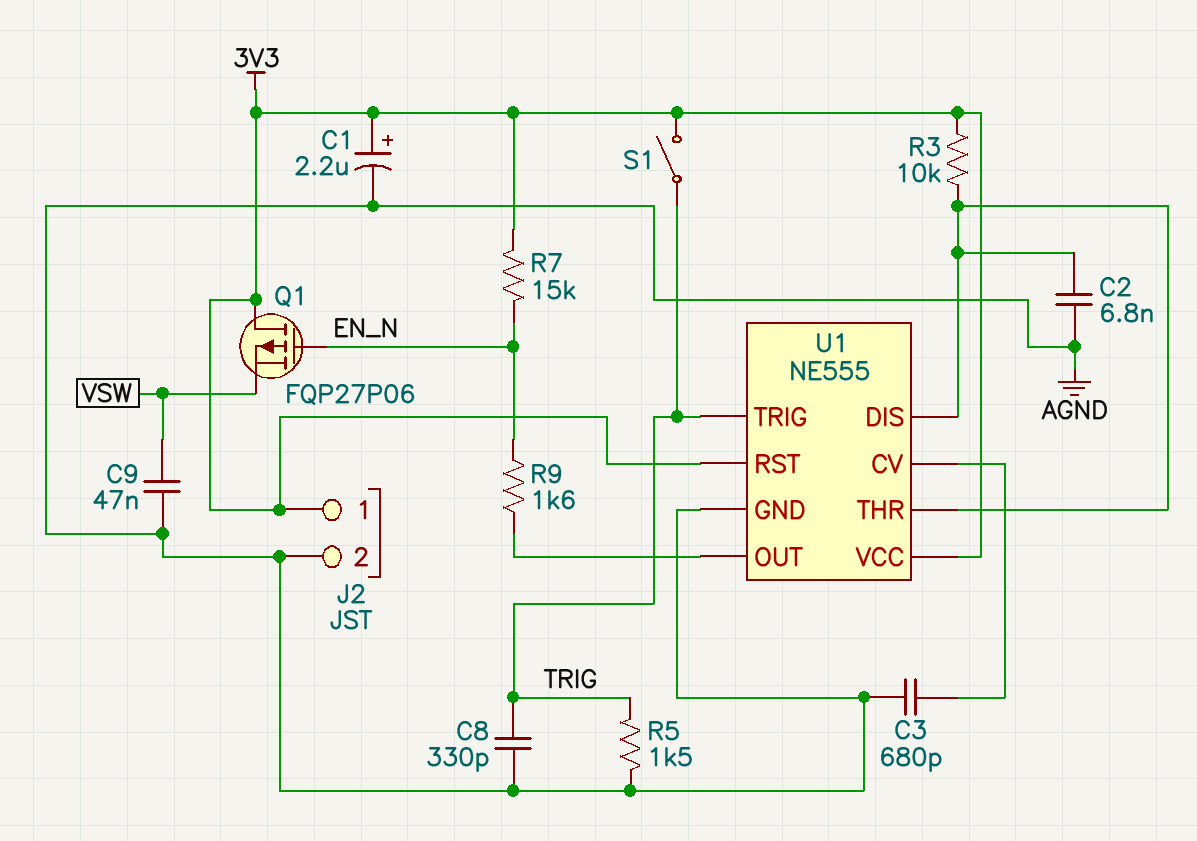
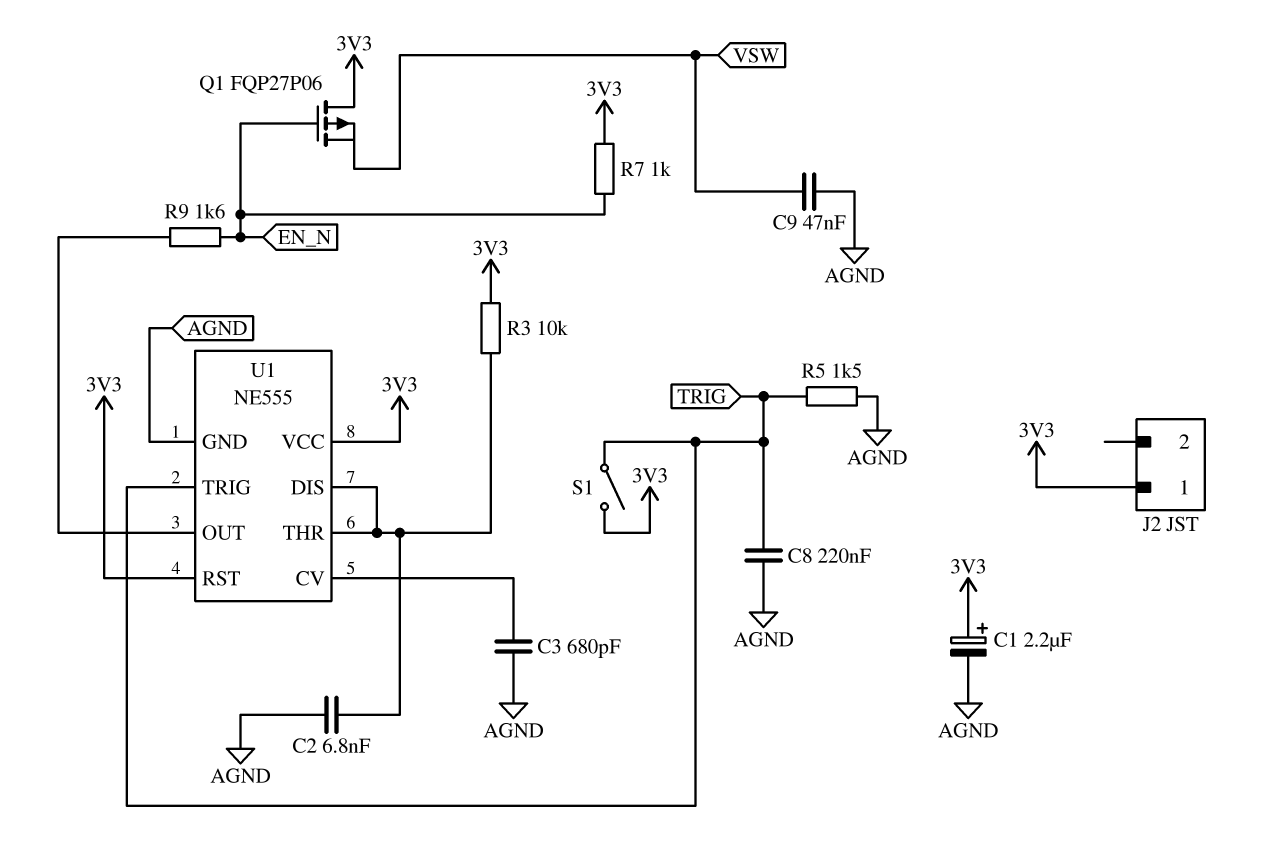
C8: 330pF (AGND, TRIG) -> 220nF (AGND, TRIG)
J2 pin 2: AGND -> none
R7: 15k (3V3, EN_N) -> 1k (3V3, EN_N)

